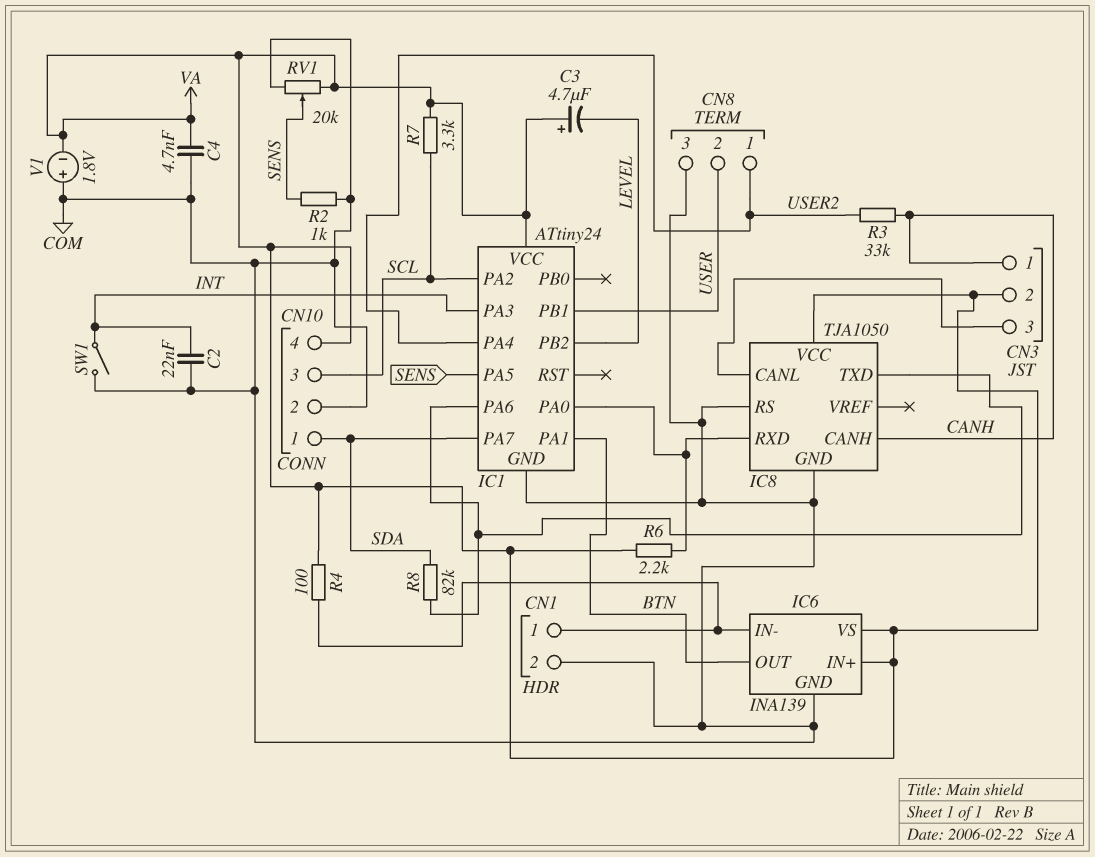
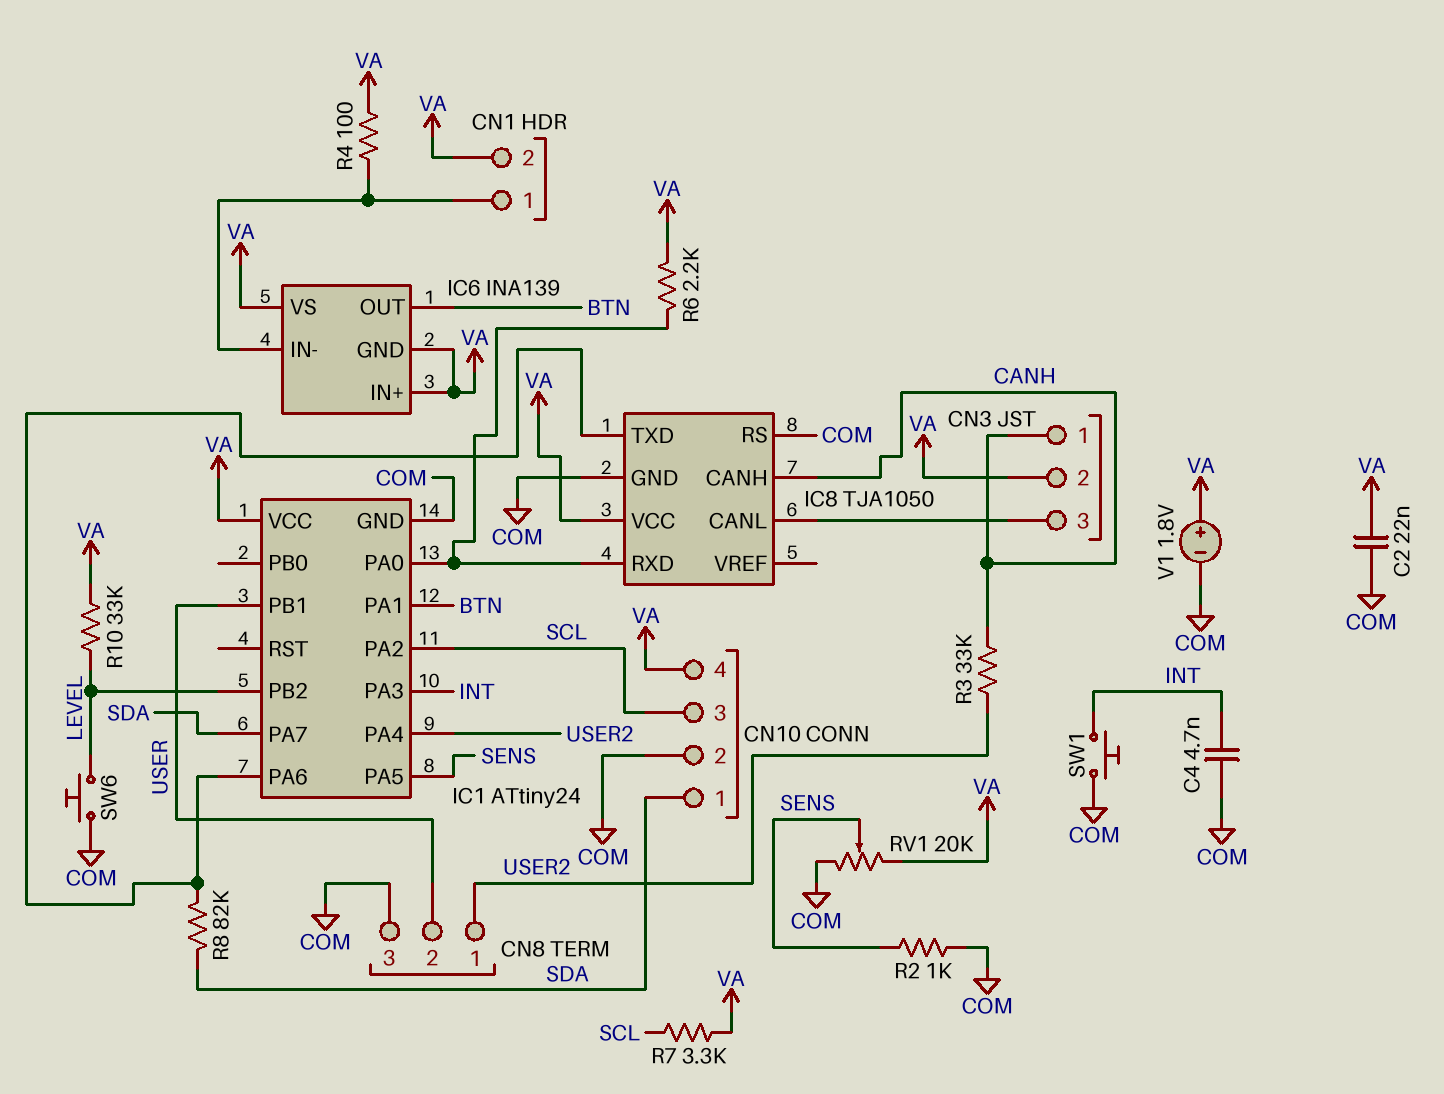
C2: 22nF (COM, INT) -> 22nF (COM, VA)
C3: 4.7uF (plus VA, minus LEVEL) -> none
C4: 4.7nF (COM, VA) -> 4.7nF (COM, INT)
CN1 pin 2: COM -> VA
IC6 pin GND: COM -> VA
R10: none -> 33k (LEVEL, VA)
SW1: switch (COM, INT) -> button (COM, INT)
SW6: none -> button (COM, LEVEL)
V1: 1.8V (plus COM, minus VA) -> 1.8V (plus VA, minus COM)

